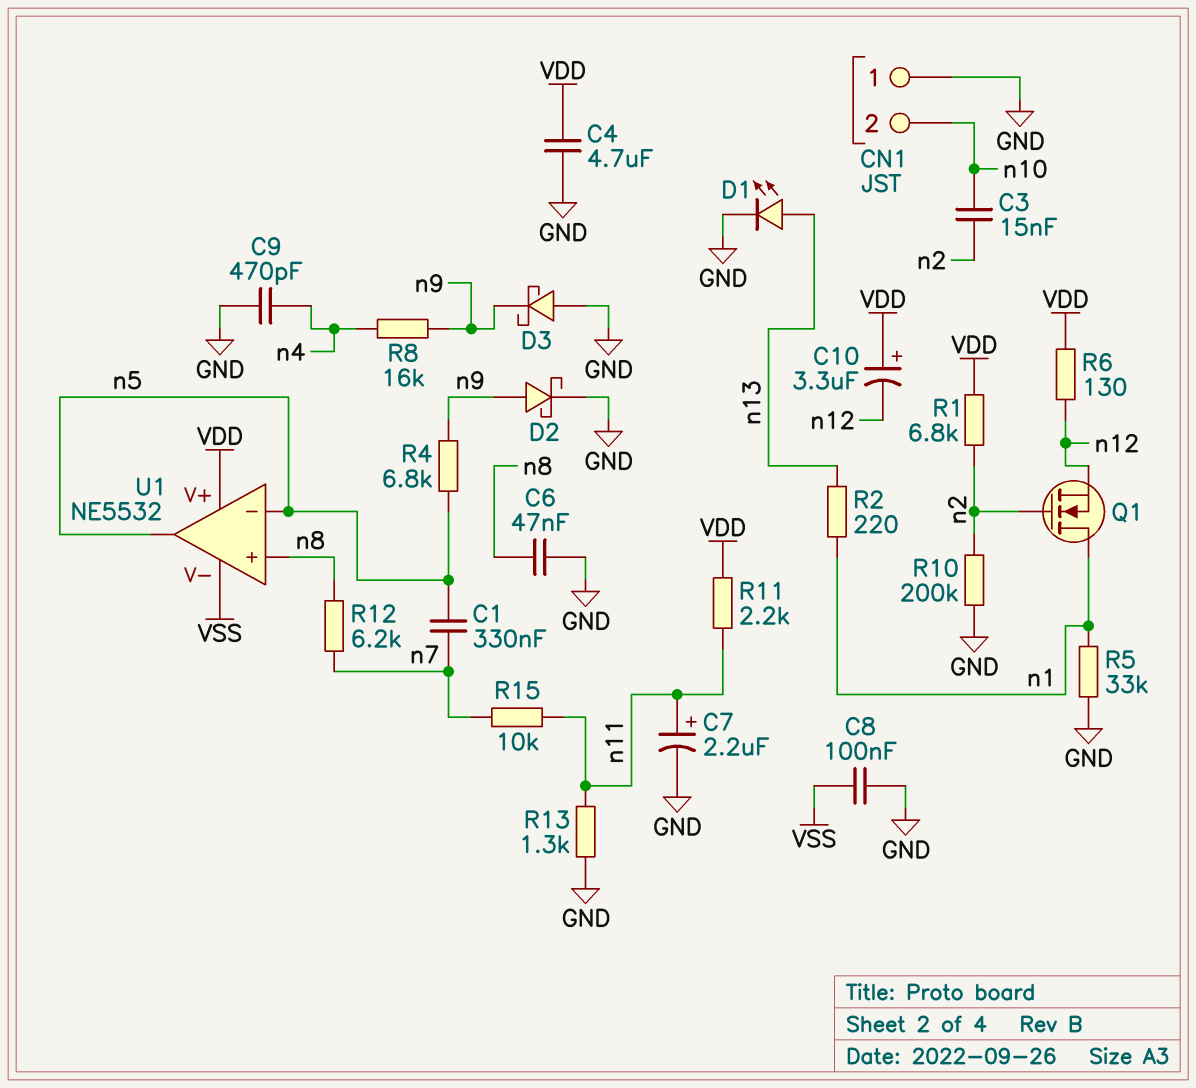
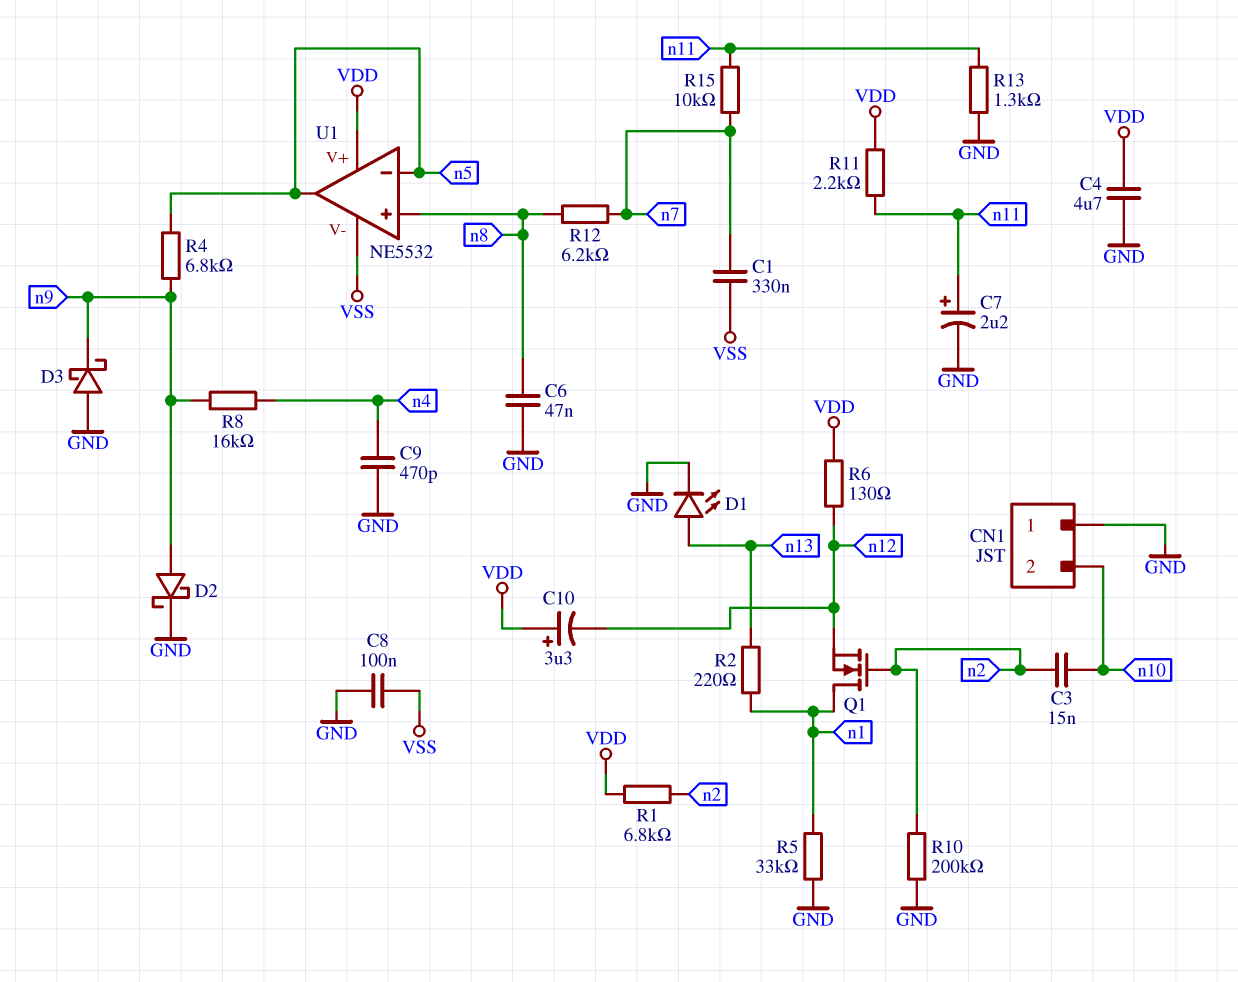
C1: 330nF (n5, n7) -> 330nF (VSS, n7)

